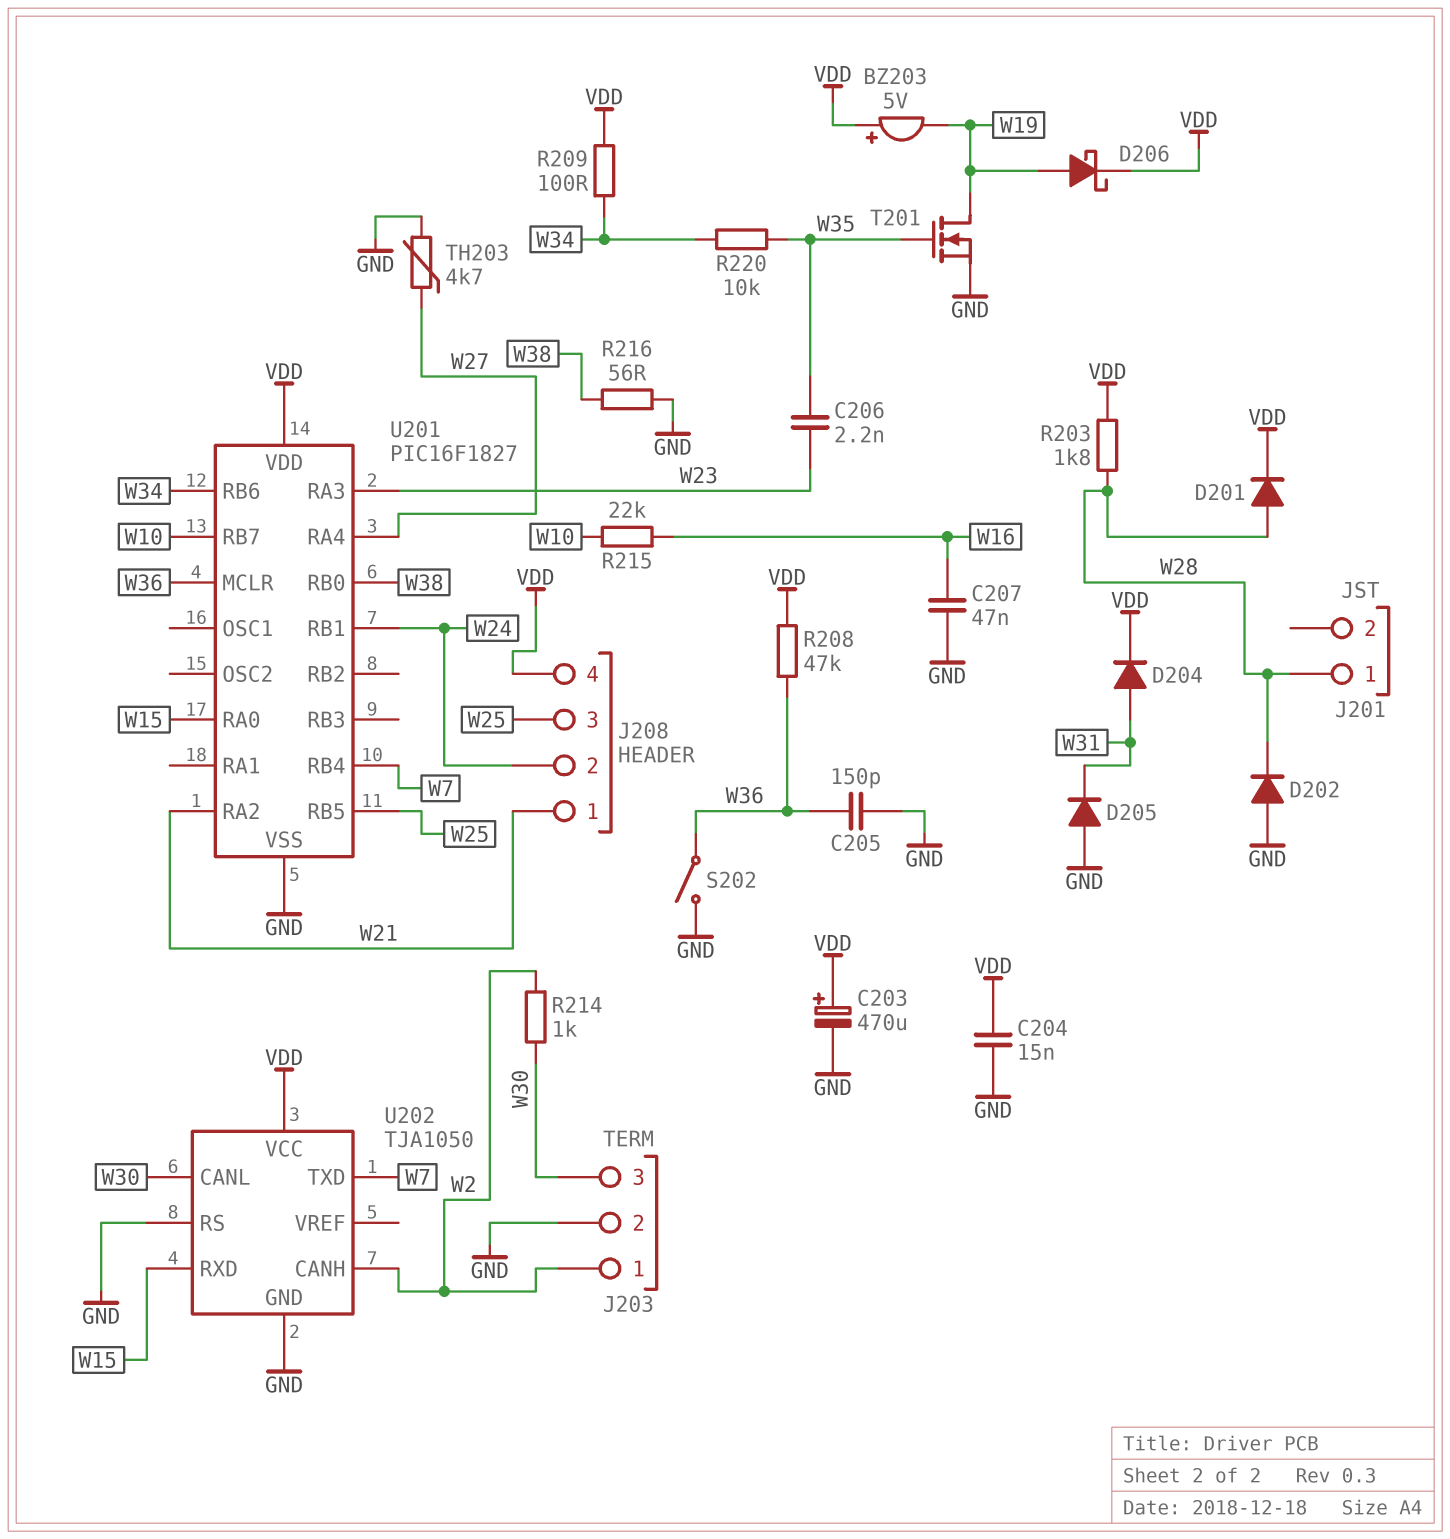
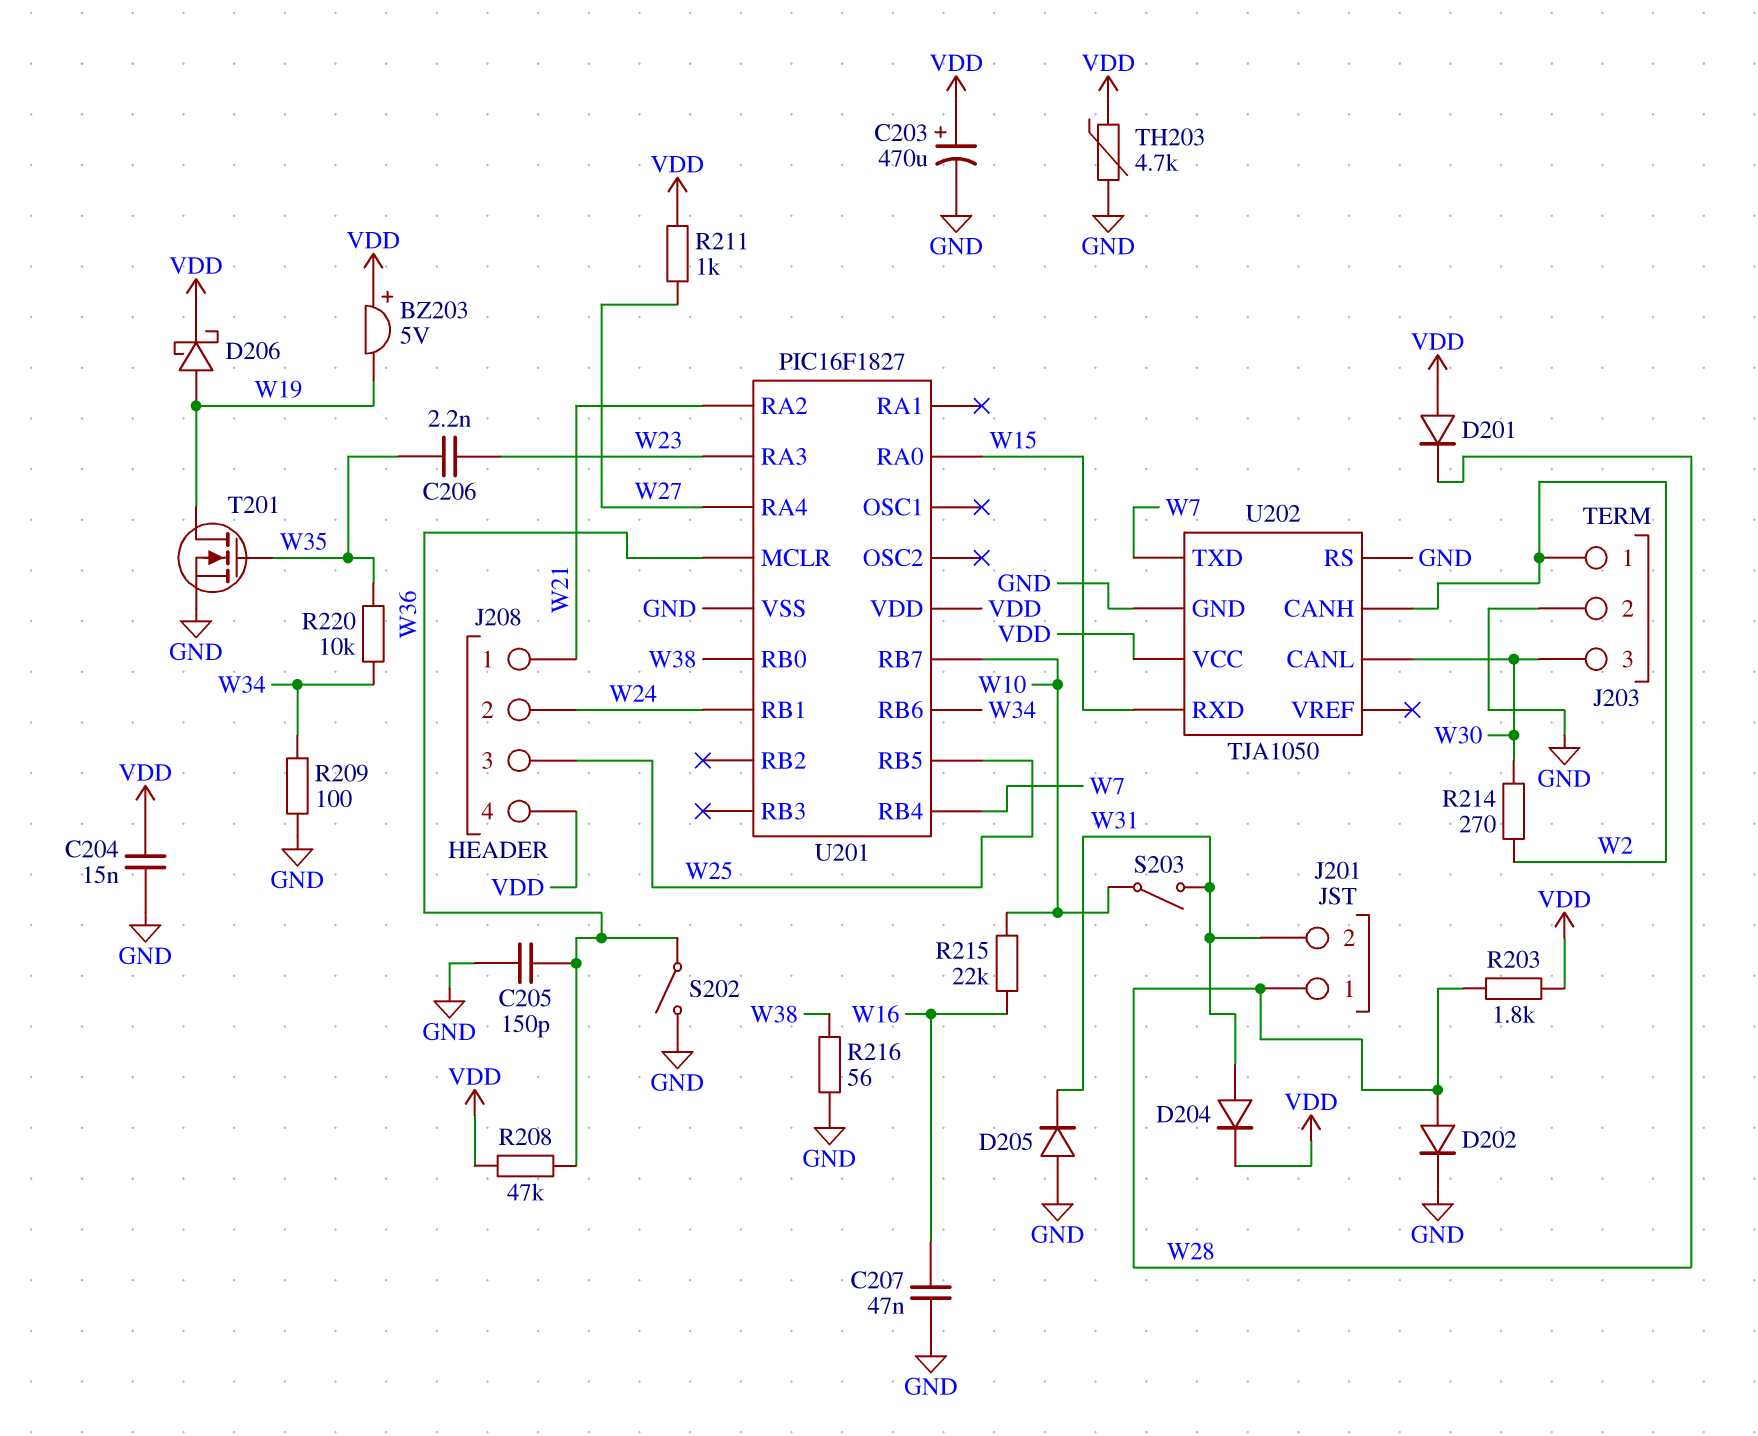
D201: diode (A W28, K VDD) -> diode (A VDD, K W28)
D202: diode (A GND, K W28) -> diode (A W28, K GND)
J201 pin 2: none -> W31
R209: 100 (VDD, W34) -> 100 (GND, W34)
R211: none -> 1k (VDD, W27)
R214: 1k (W2, W30) -> 270 (W2, W30)
S203: none -> switch (W10, W31)
TH203: 4.7k (GND, W27) -> 4.7k (GND, VDD)

